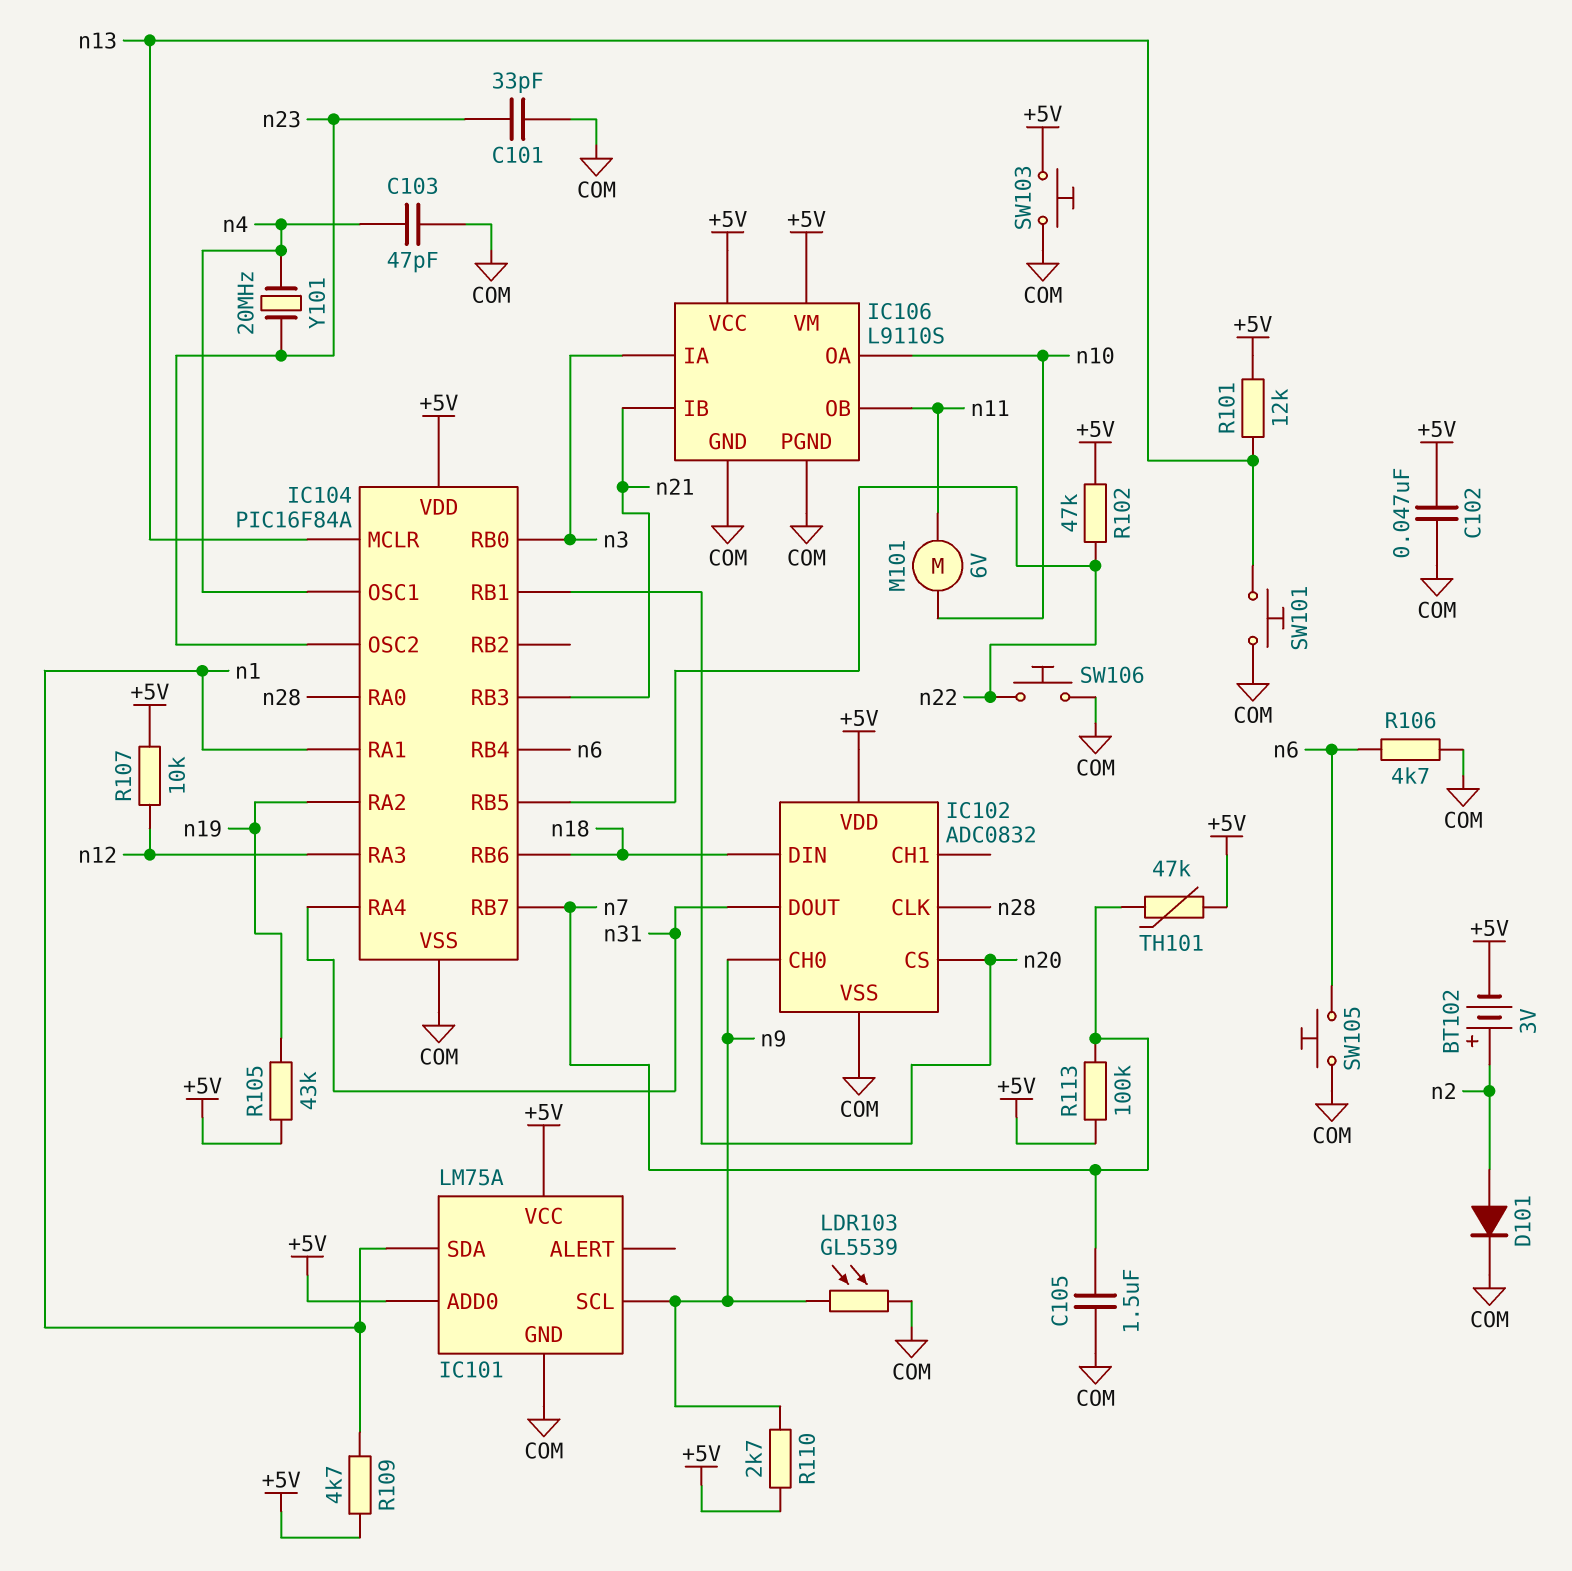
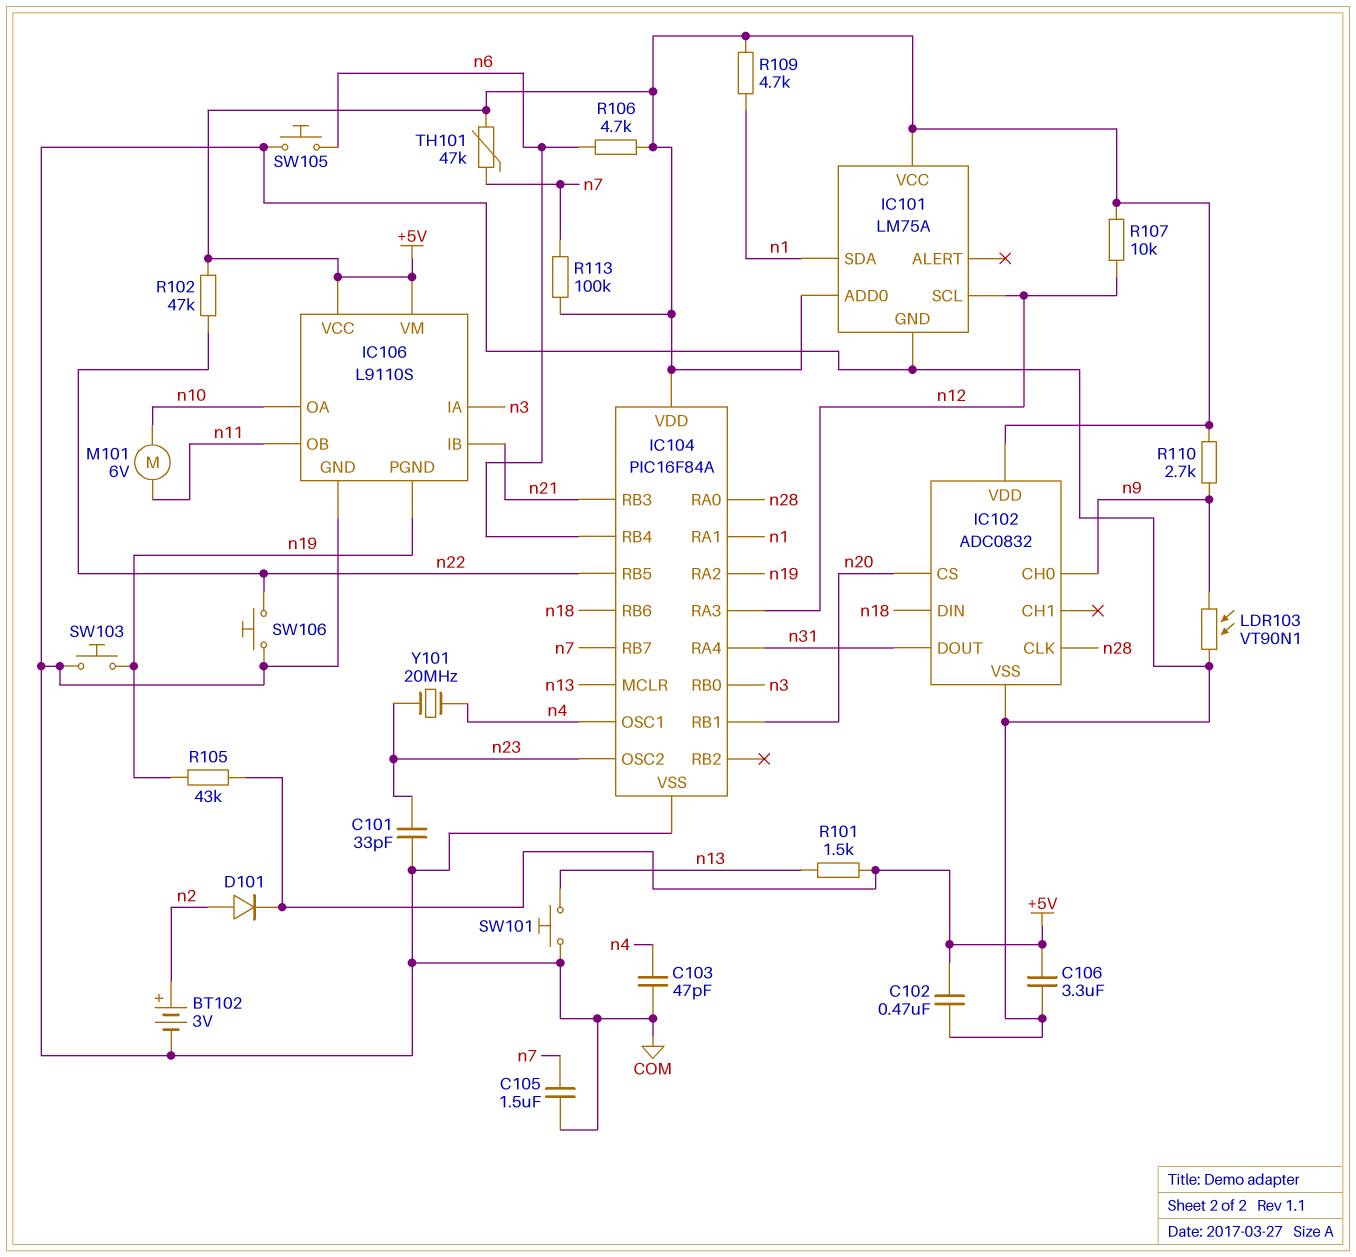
BT102: 3V (plus n2, minus +5V) -> 3V (plus n2, minus COM)
C102: 47nF (+5V, COM) -> 470nF (+5V, COM)
C106: none -> 3.3uF (+5V, COM)
D101: diode (A n2, K COM) -> diode (A n2, K +5V)
IC101 pin SCL: n9 -> n12
IC106 pin PGND: COM -> n19
LDR103: GL5539 (COM, n9) -> VT90N1 (COM, n9)
R101: 12k (+5V, n13) -> 1.5k (+5V, n13)
R106: 4.7k (COM, n6) -> 4.7k (+5V, n6)
SW103: button (+5V, COM) -> button (COM, n19)

